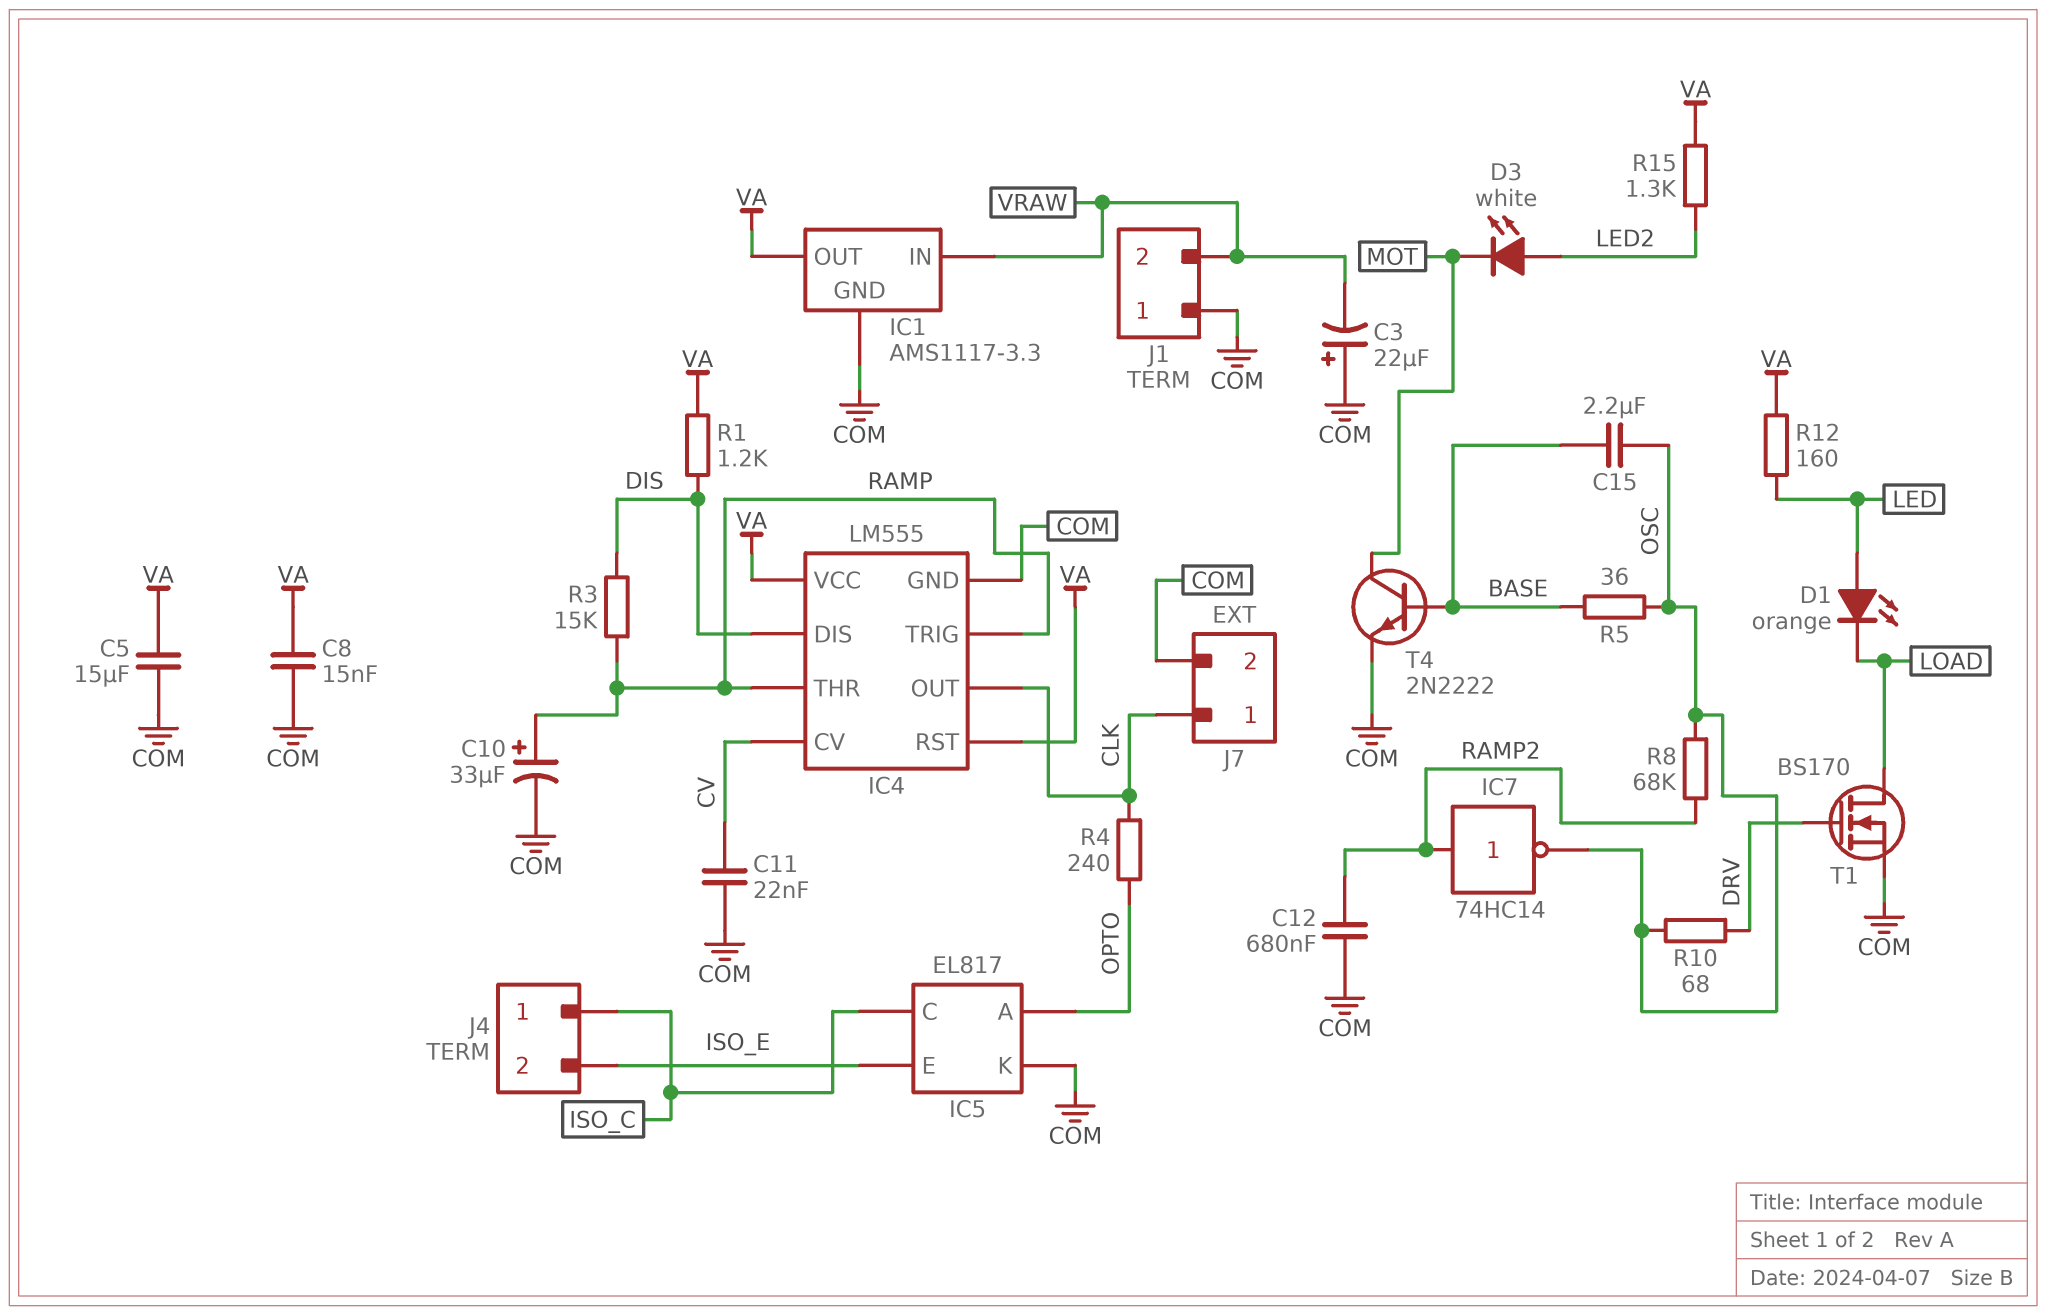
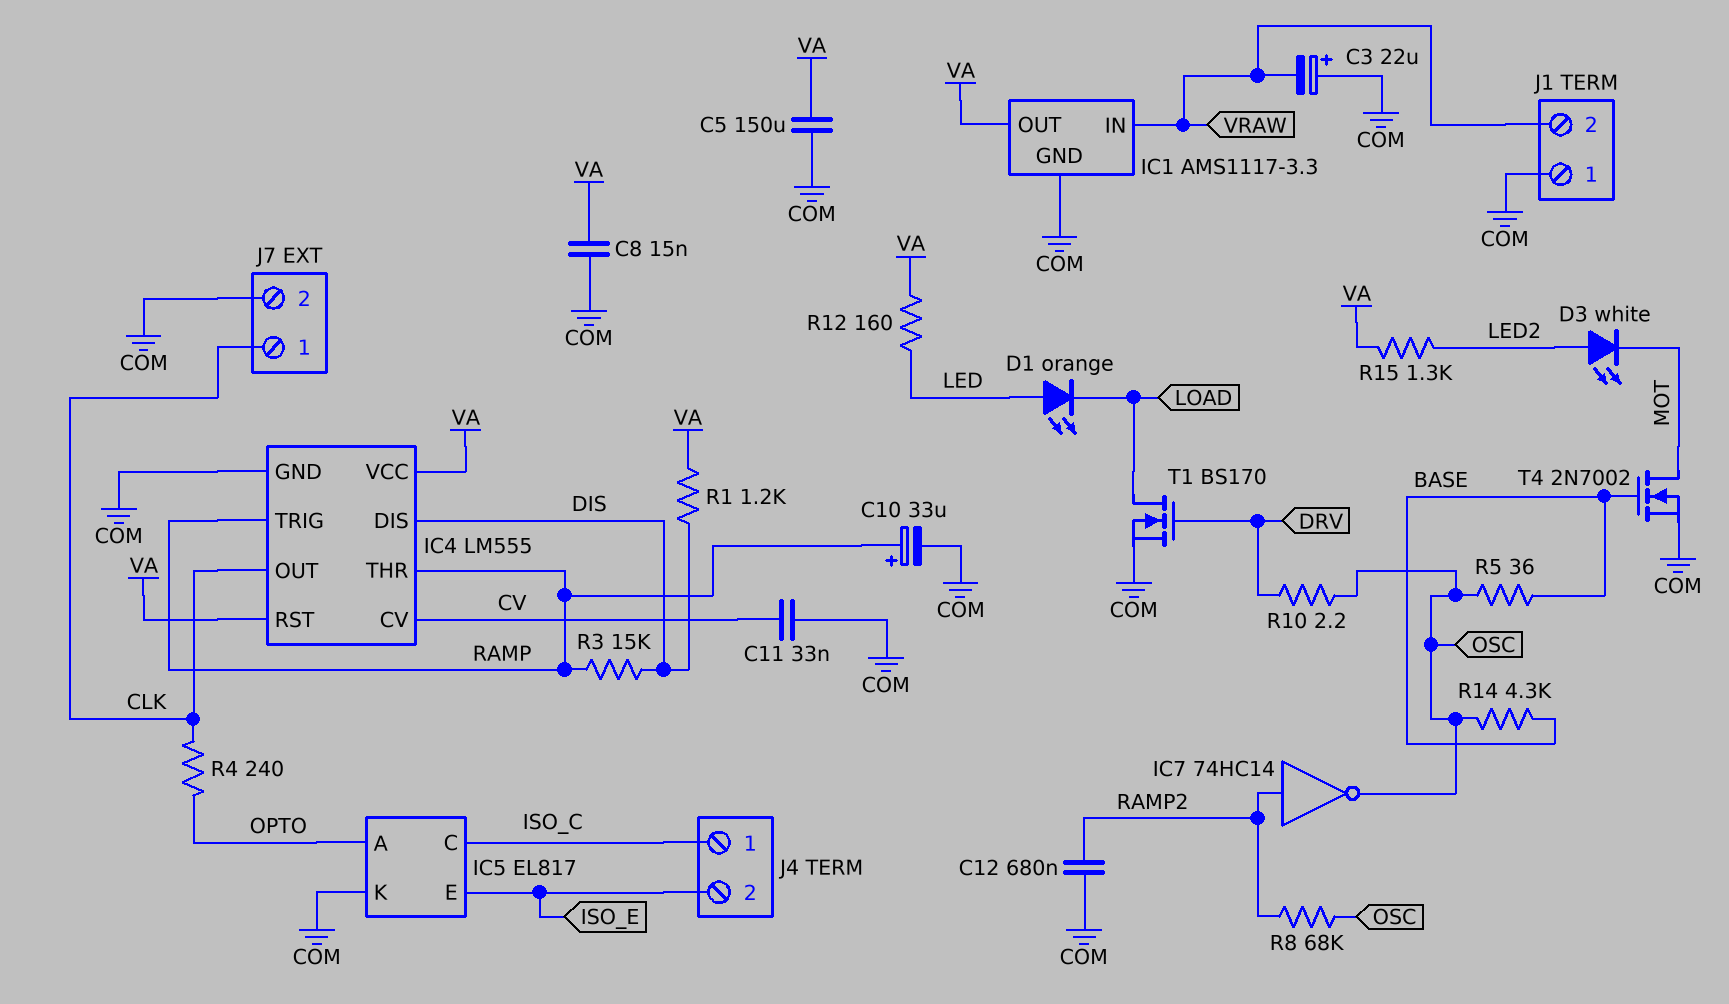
C5: 15uF (COM, VA) -> 150uF (COM, VA)
C11: 22nF (COM, CV) -> 33nF (COM, CV)
C15: 2.2uF (BASE, OSC) -> none
R10: 68 (DRV, OSC) -> 2.2 (DRV, OSC)
R14: none -> 4.3k (BASE, OSC)
T4: NPN 2N2222 (B BASE, C MOT, E COM) -> NMOS 2N7002 (G BASE, D MOT, S COM)

